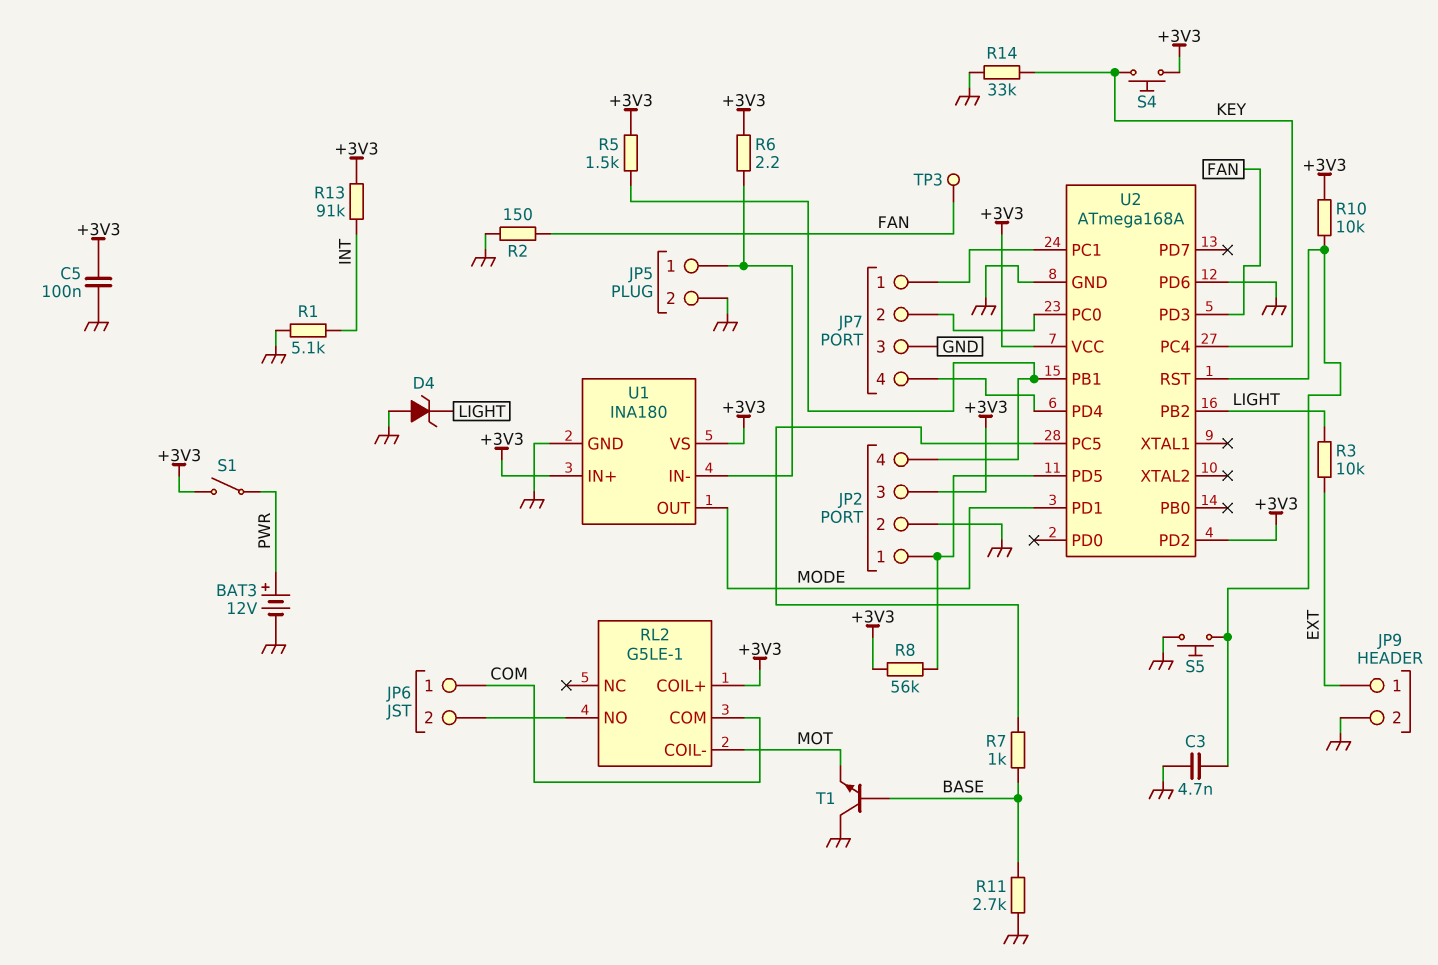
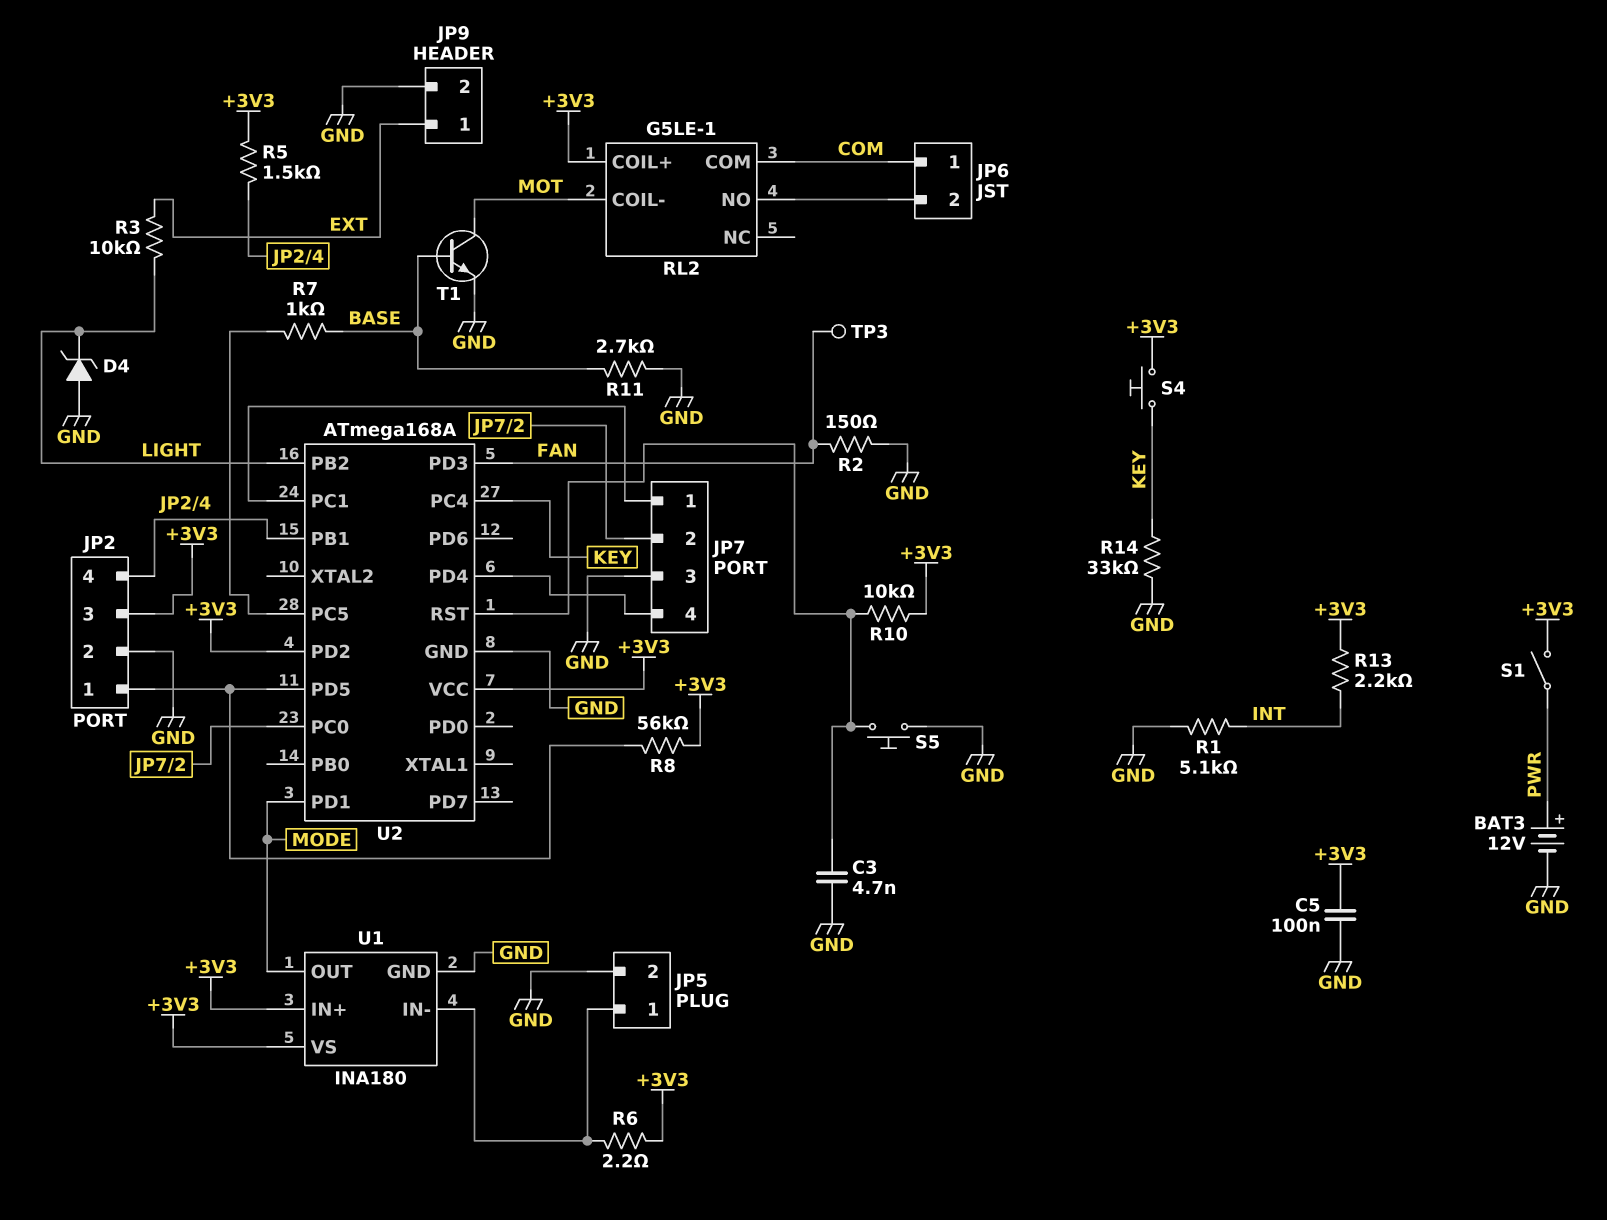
R13: 91k (+3V3, INT) -> 2.2k (+3V3, INT)
T1: NPN (B BASE, C GND, E MOT) -> NPN (B BASE, C MOT, E GND)
U2 pin PD6: GND -> none

